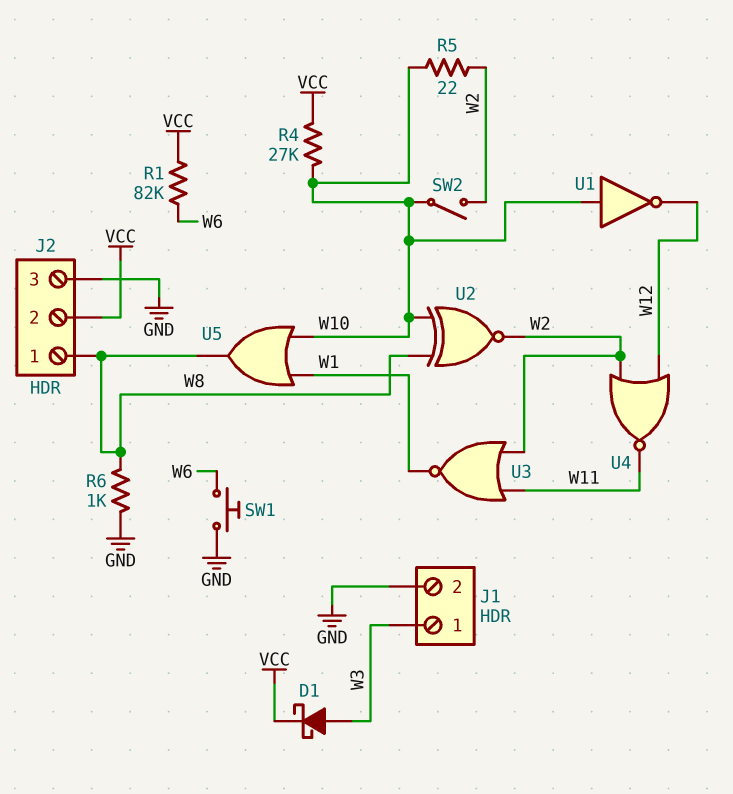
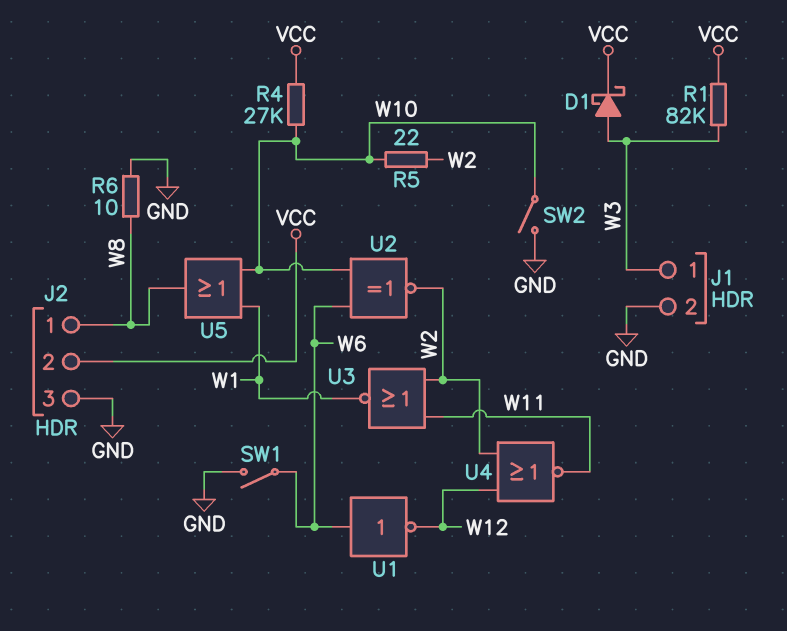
R1: 82k (VCC, W6) -> 82k (VCC, W3)
R6: 1k (GND, W8) -> 10 (GND, W8)
SW1: button (GND, W6) -> switch (GND, W6)
SW2: switch (W2, W10) -> switch (GND, W10)
U1: NOT (in W10, out W12) -> NOT (in W6, out W12)
U2: XNOR (in W8, in W10, out W2) -> XNOR (in W6, in W10, out W2)

